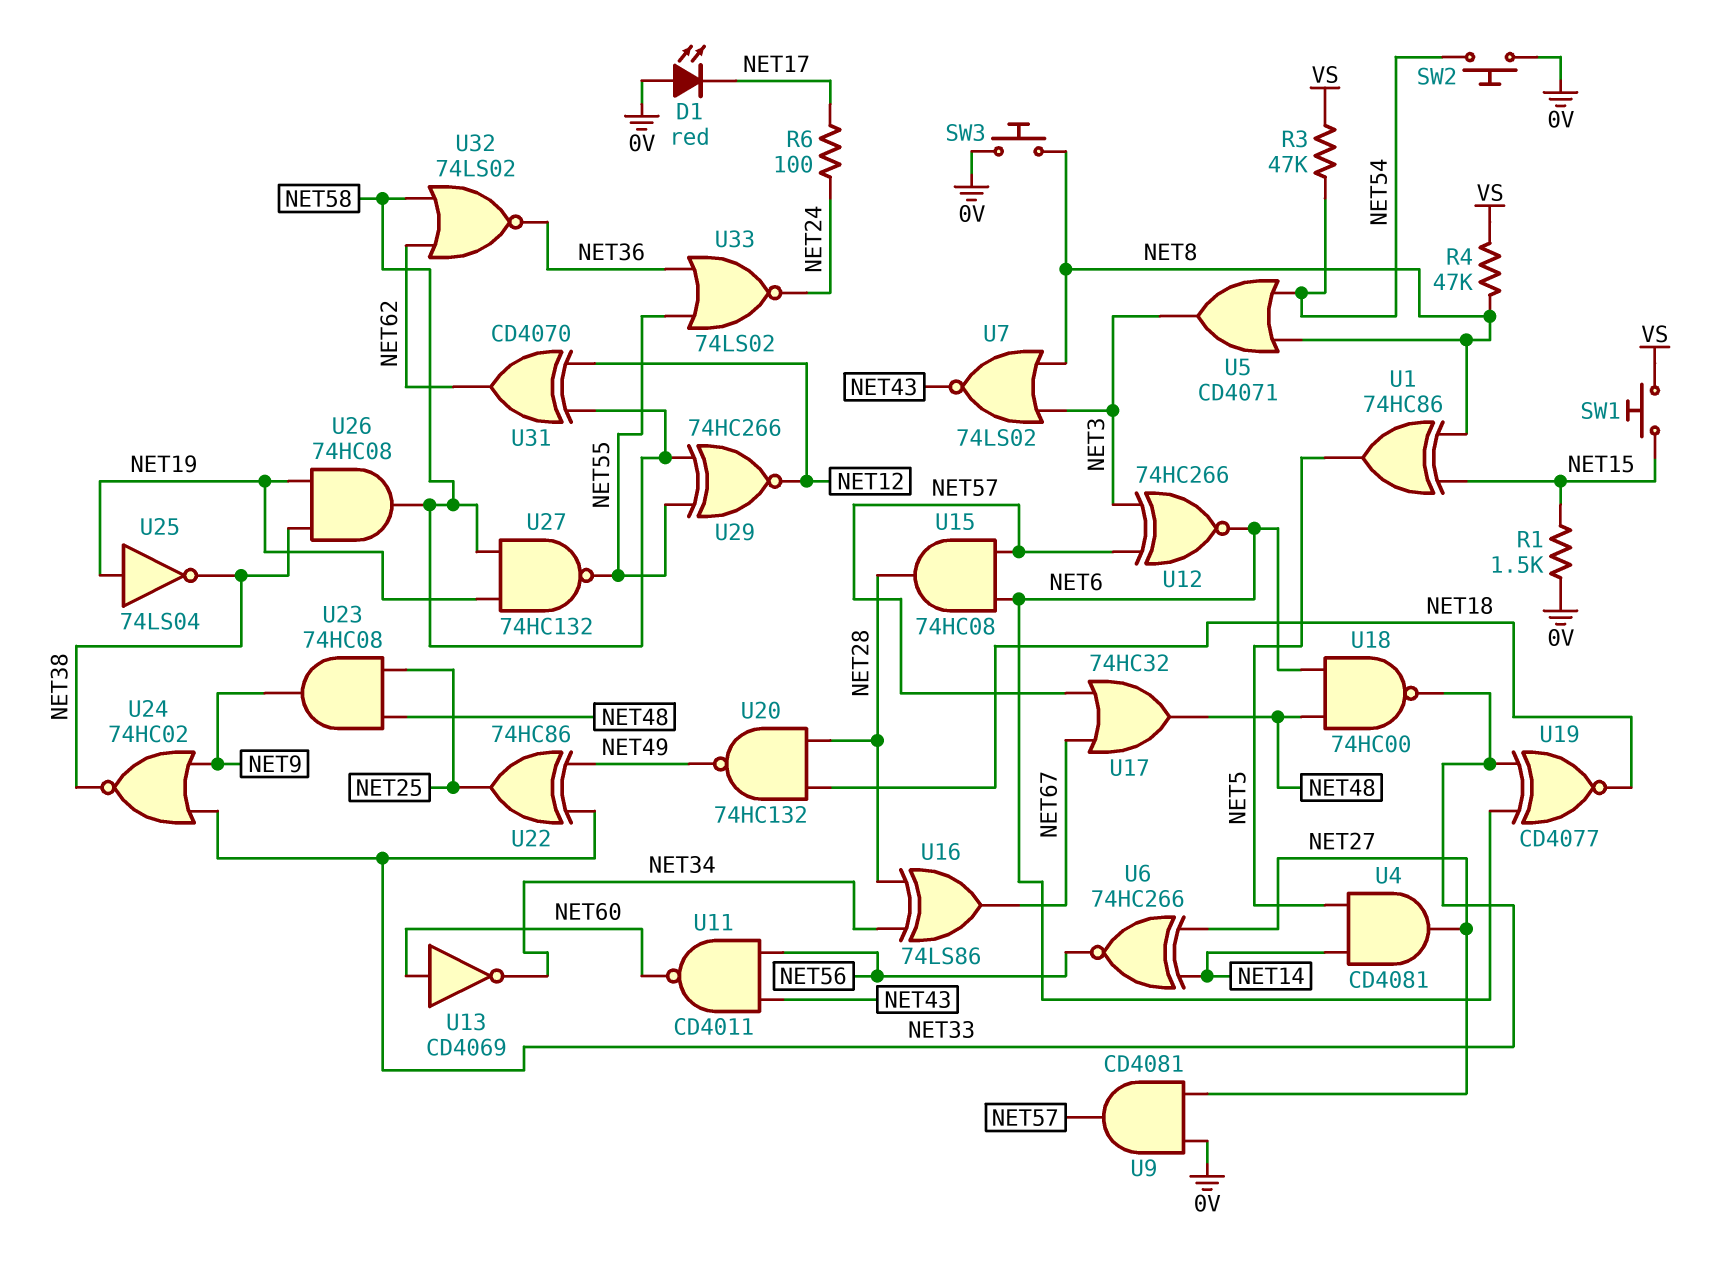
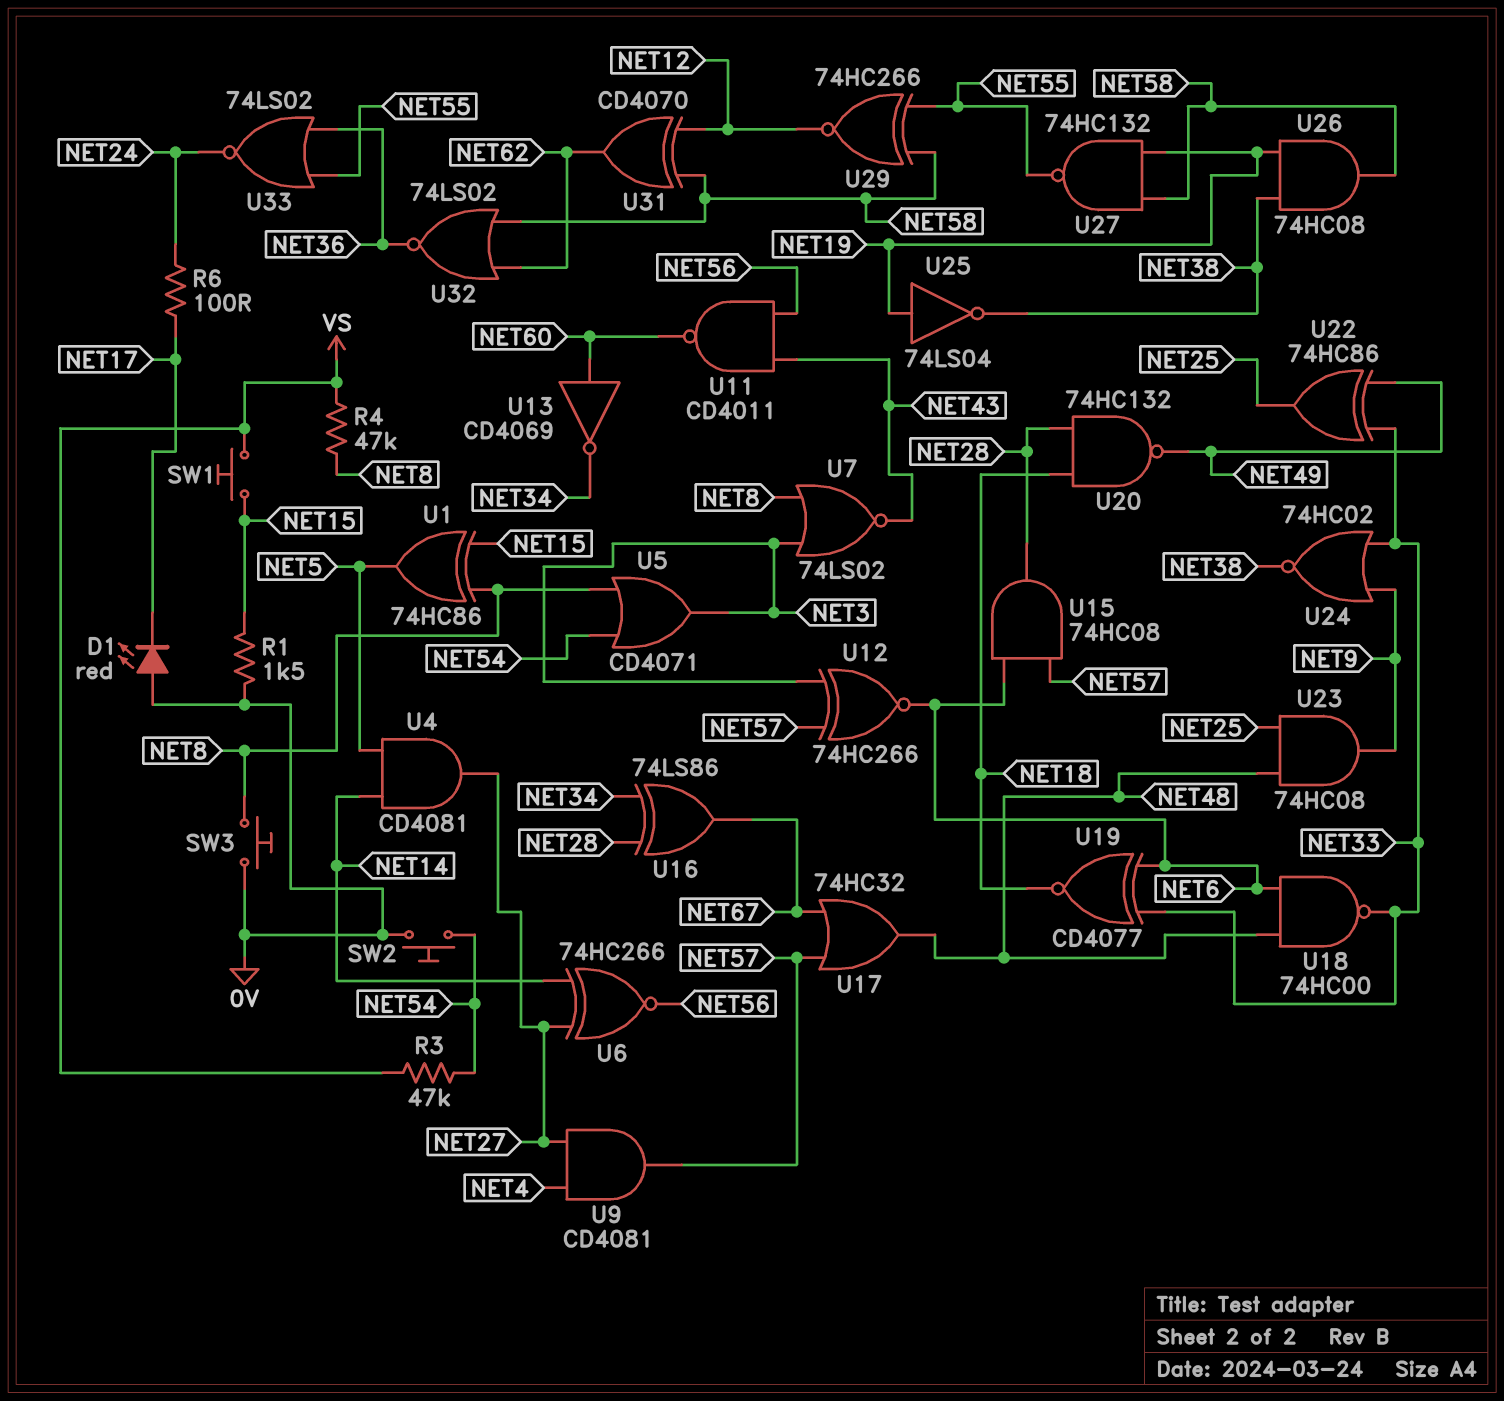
U9: AND CD4081 (in 0V, in NET27, out NET57) -> AND CD4081 (in NET4, in NET27, out NET57)

